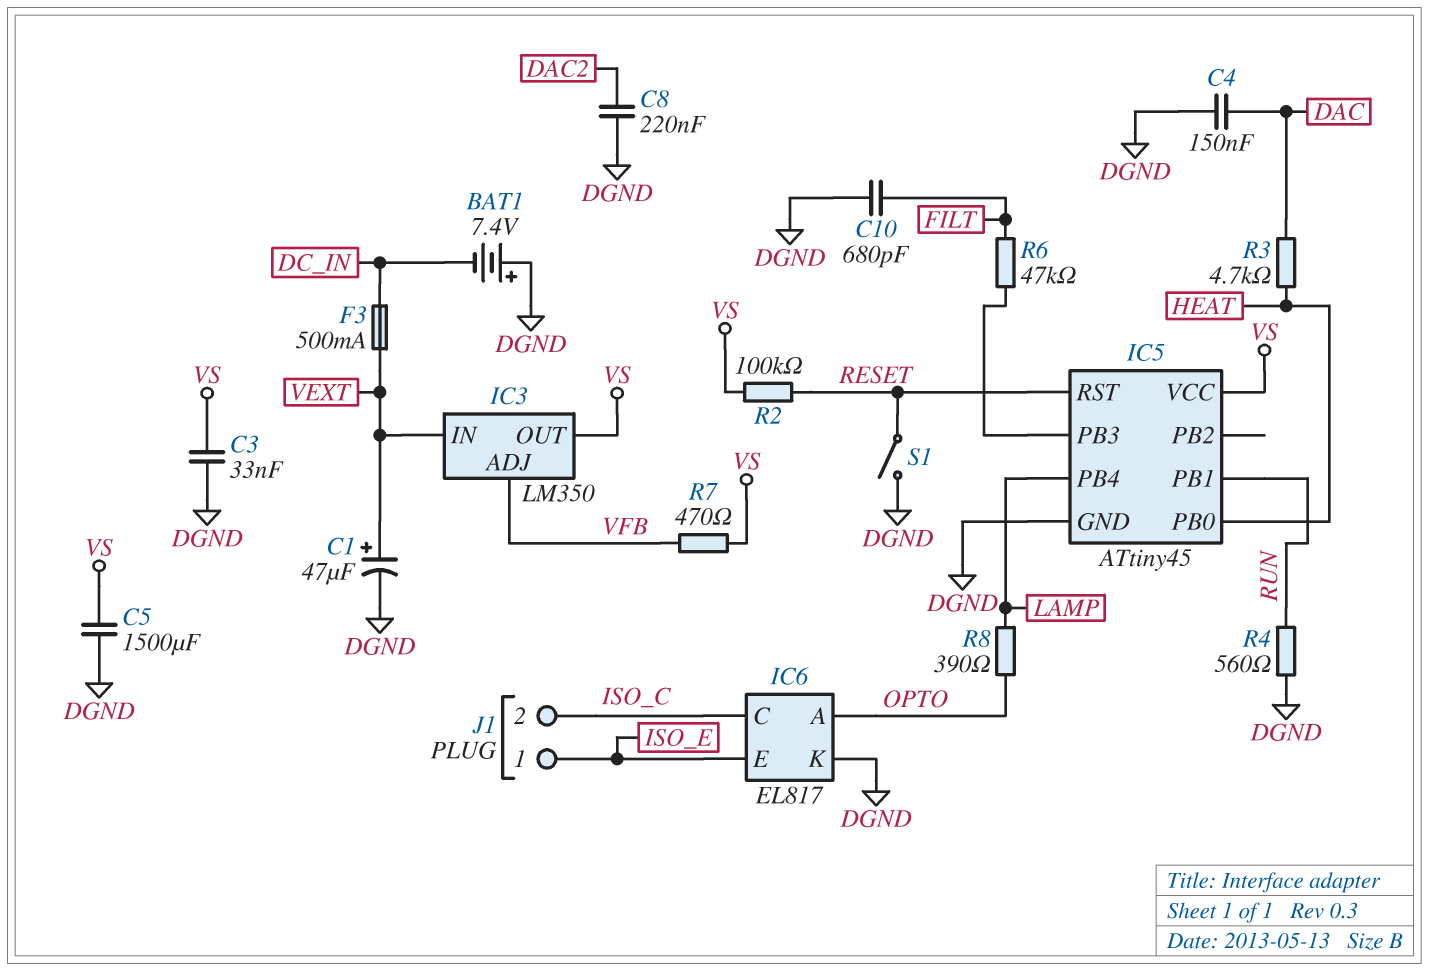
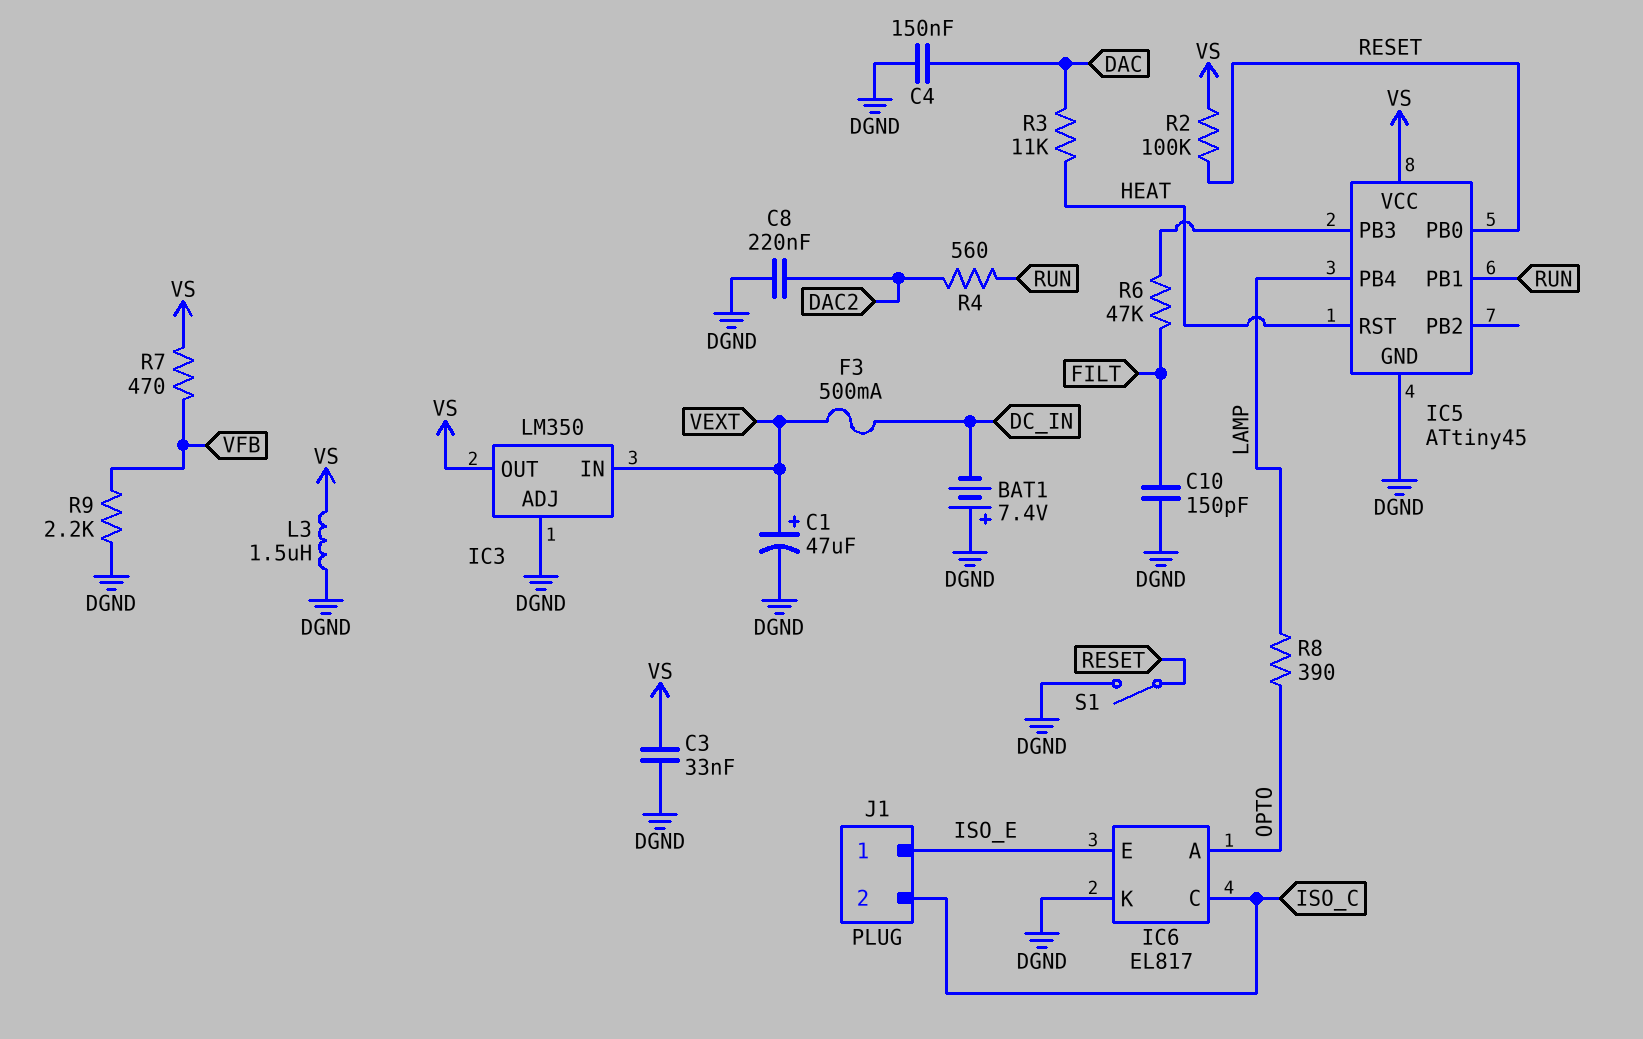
C5: 1500uF (DGND, VS) -> none
C10: 680pF (DGND, FILT) -> 150pF (DGND, FILT)
IC3 pin ADJ: VFB -> DGND
IC5 pin PB0: HEAT -> RESET
IC5 pin RST: RESET -> HEAT
L3: none -> 1.5uH (DGND, VS)
R3: 4.7k (DAC, HEAT) -> 11k (DAC, HEAT)
R4: 560 (DGND, RUN) -> 560 (DAC2, RUN)
R9: none -> 2.2k (DGND, VFB)

